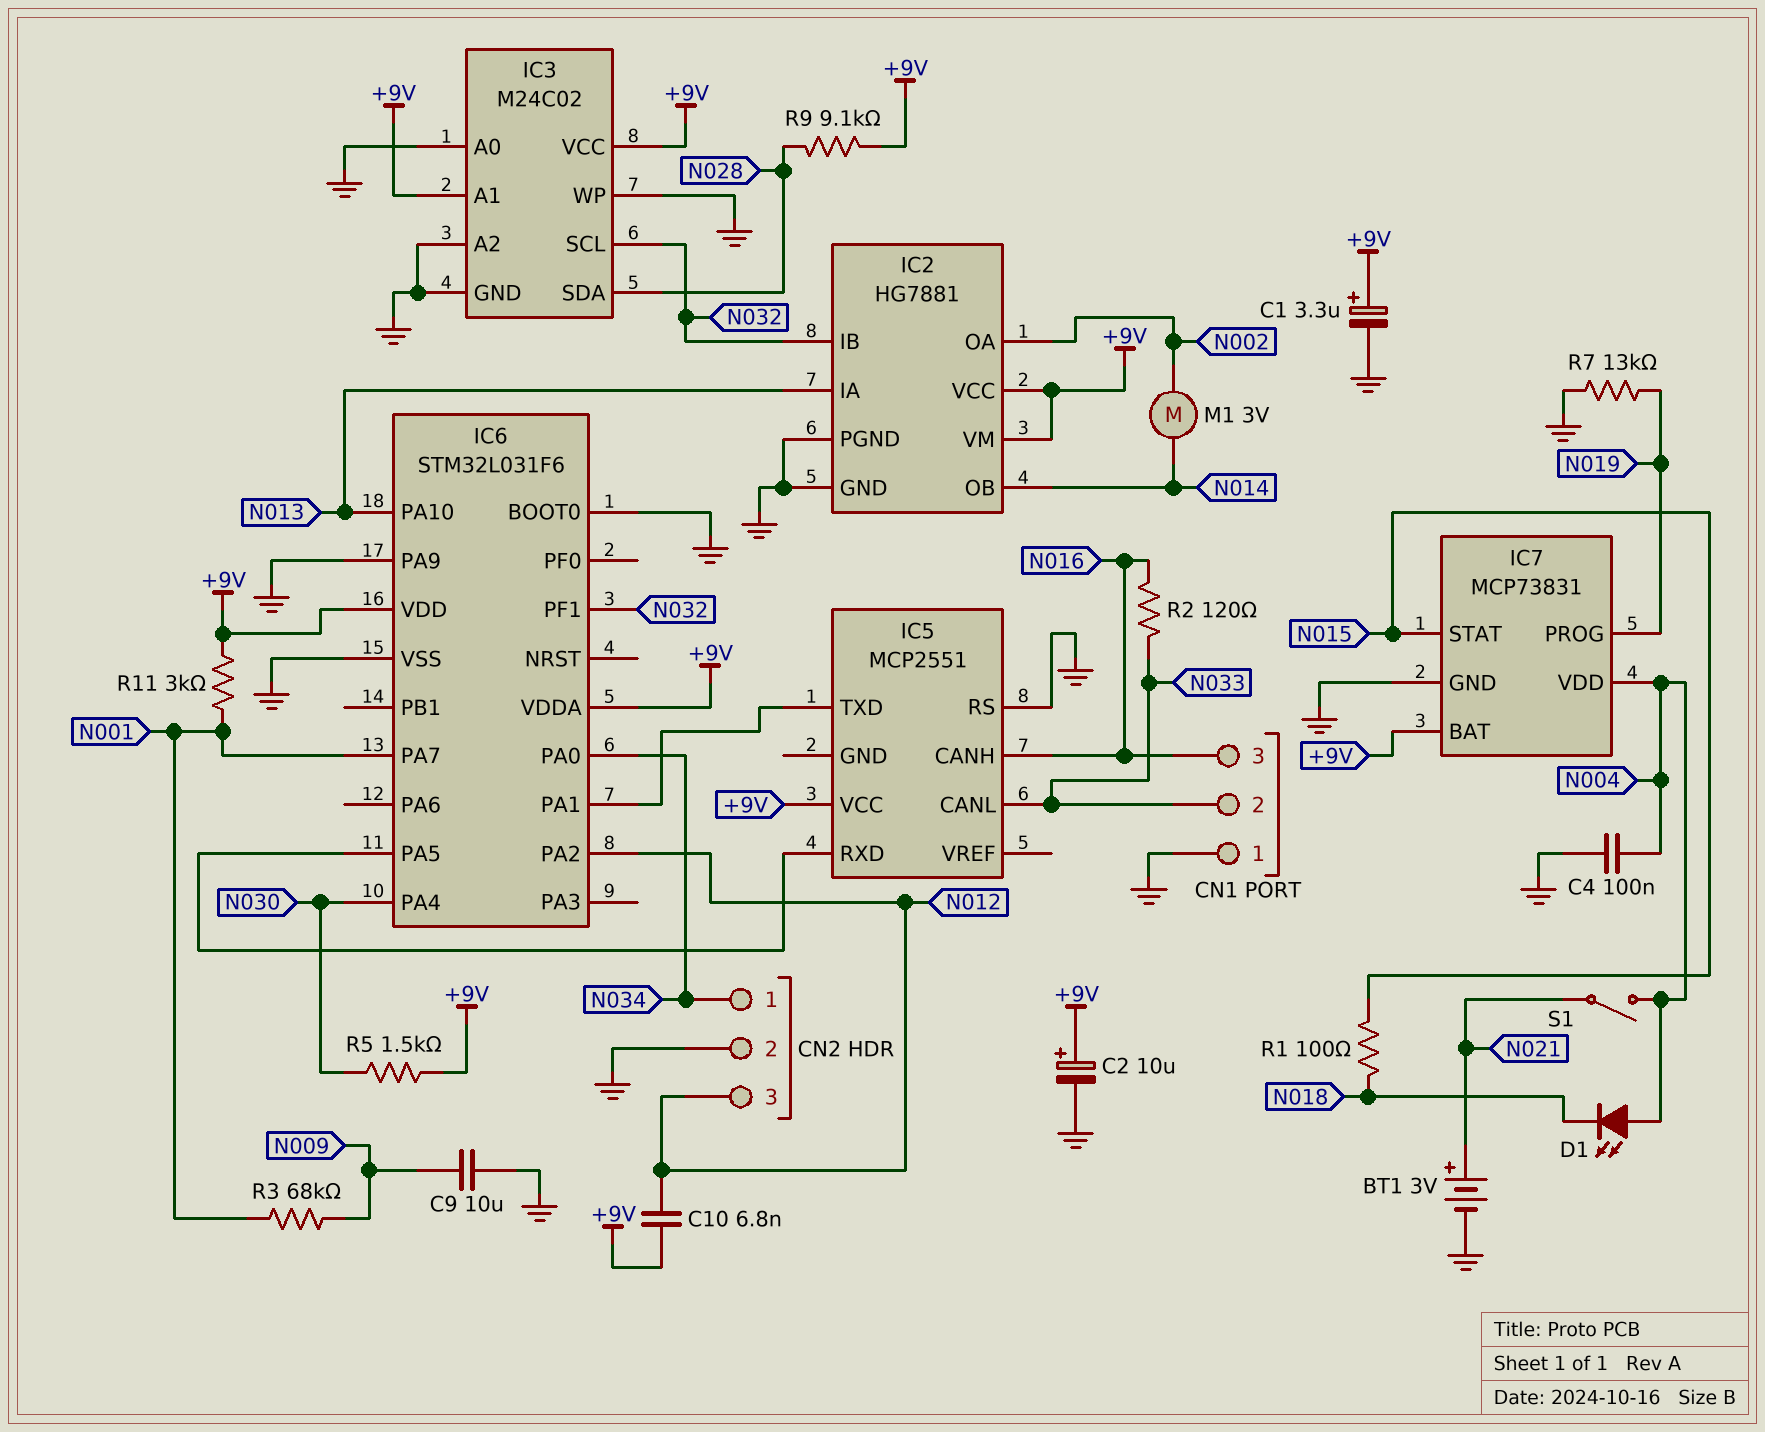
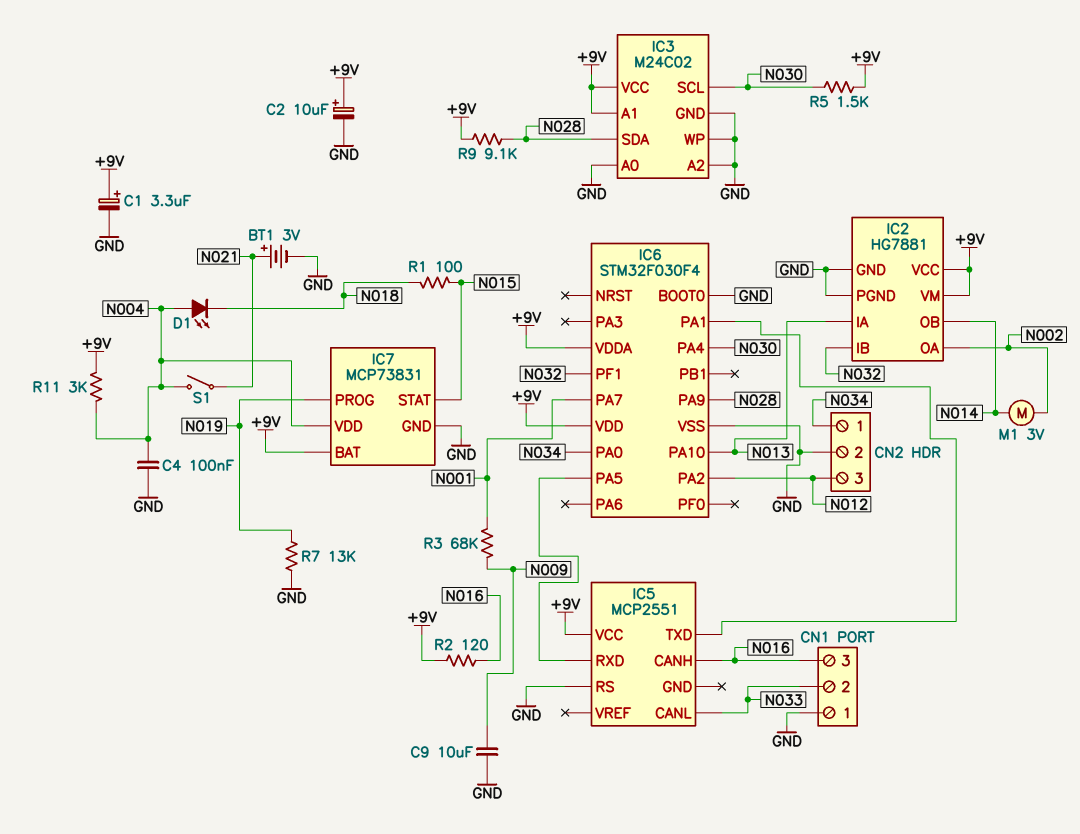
C10: 6.8nF (+9V, N012) -> none
IC3 pin SCL: N032 -> N030
IC6: STM32L031F6 -> STM32F030F4
IC6 pin PA9: GND -> N028
R2: 120 (N016, N033) -> 120 (+9V, N016)
R11: 3k (+9V, N001) -> 3k (+9V, N004)

